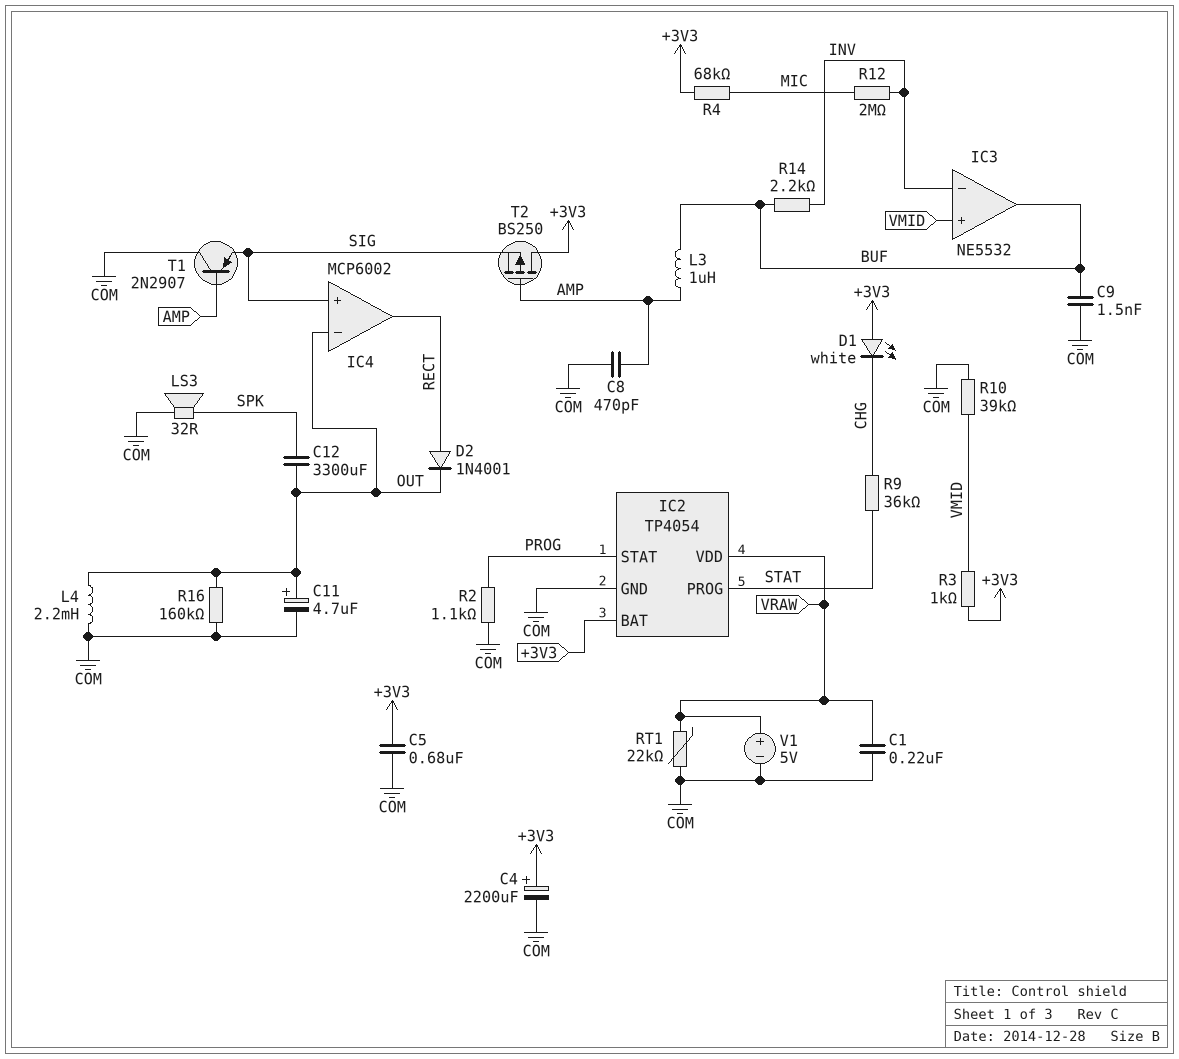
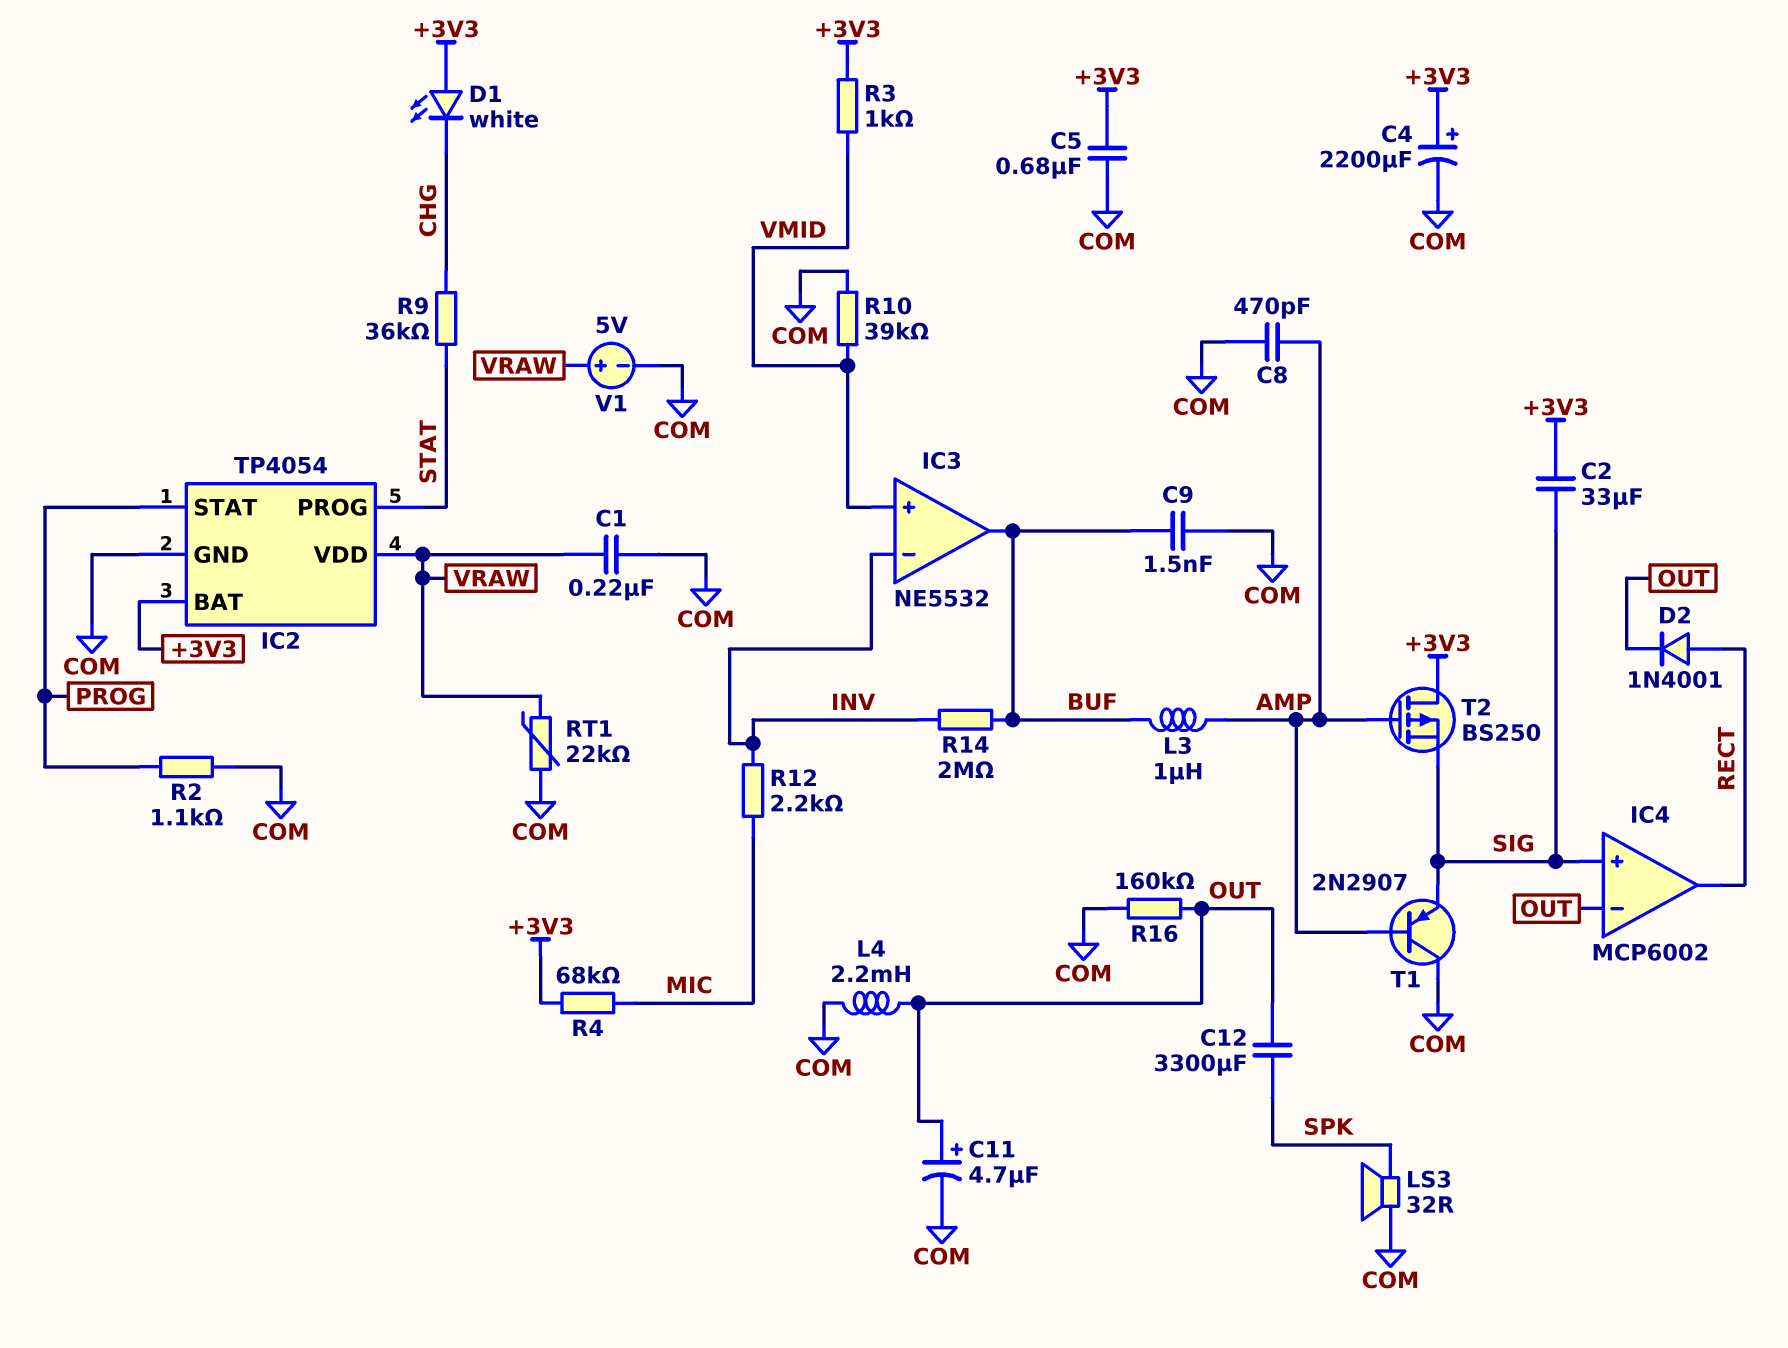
C2: none -> 33uF (+3V3, SIG)
R12: 2M (INV, MIC) -> 2.2k (INV, MIC)
R14: 2.2k (BUF, INV) -> 2M (BUF, INV)

